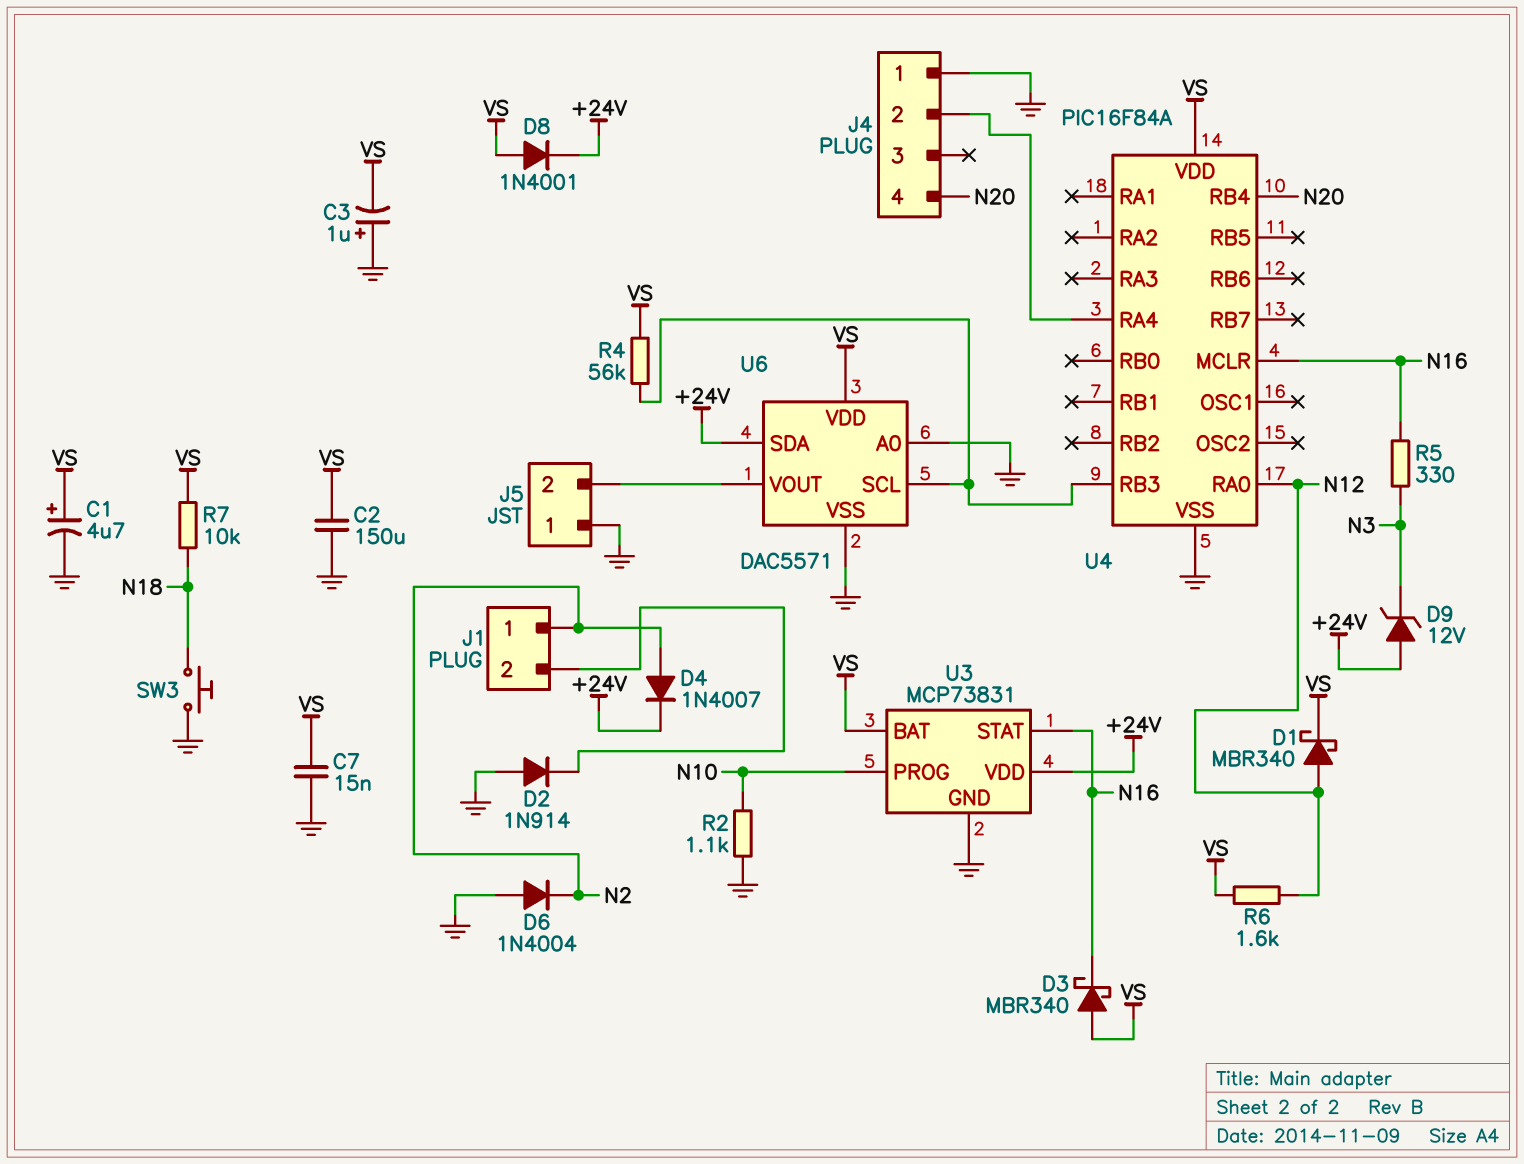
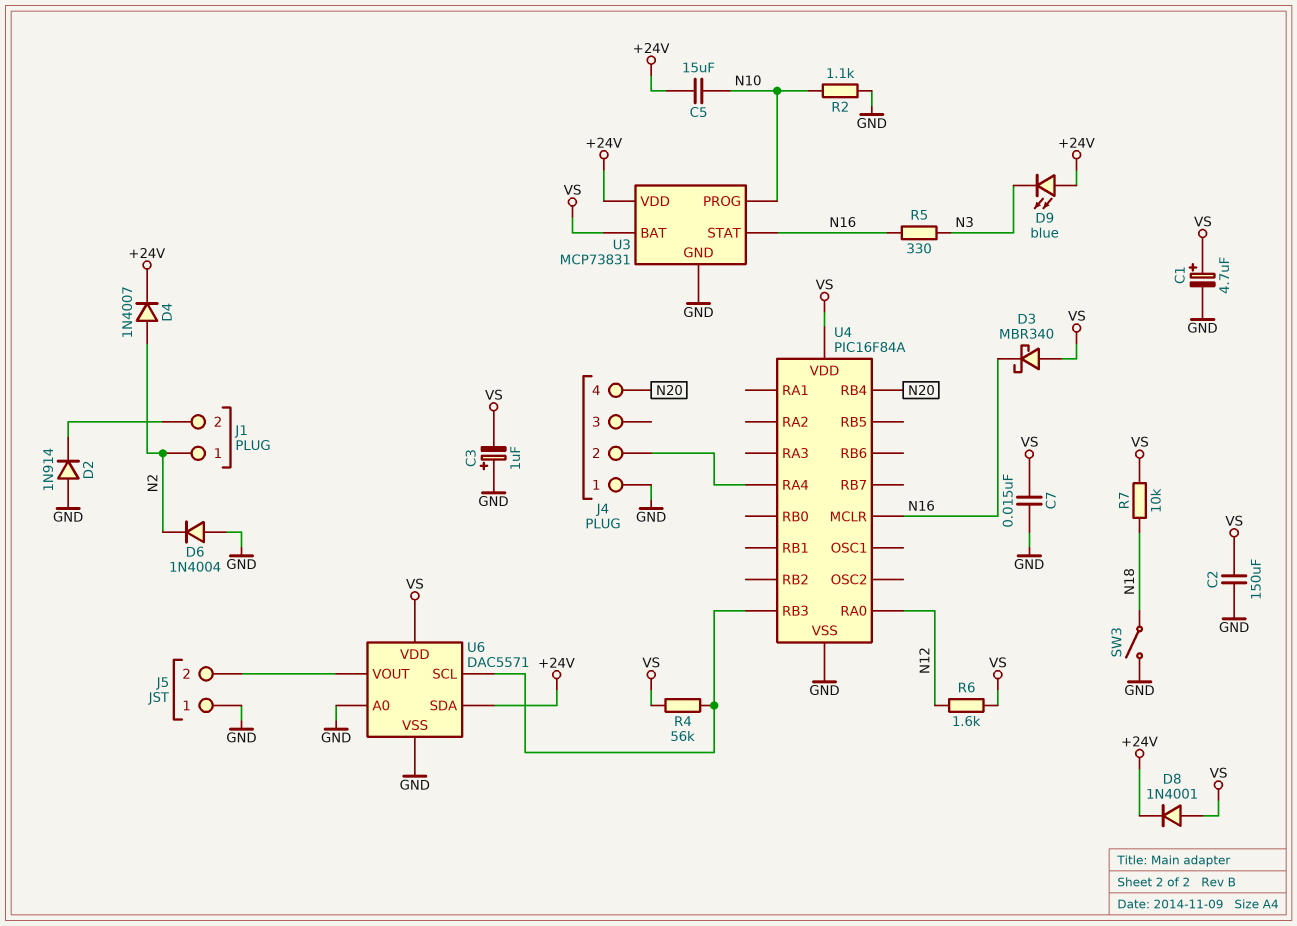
C5: none -> 15uF (+24V, N10)
D1: schottky MBR340 (A N12, K VS) -> none
D9: zener 12V (A +24V, K N3) -> LED blue (A +24V, K N3)
SW3: button (GND, N18) -> switch (GND, N18)

